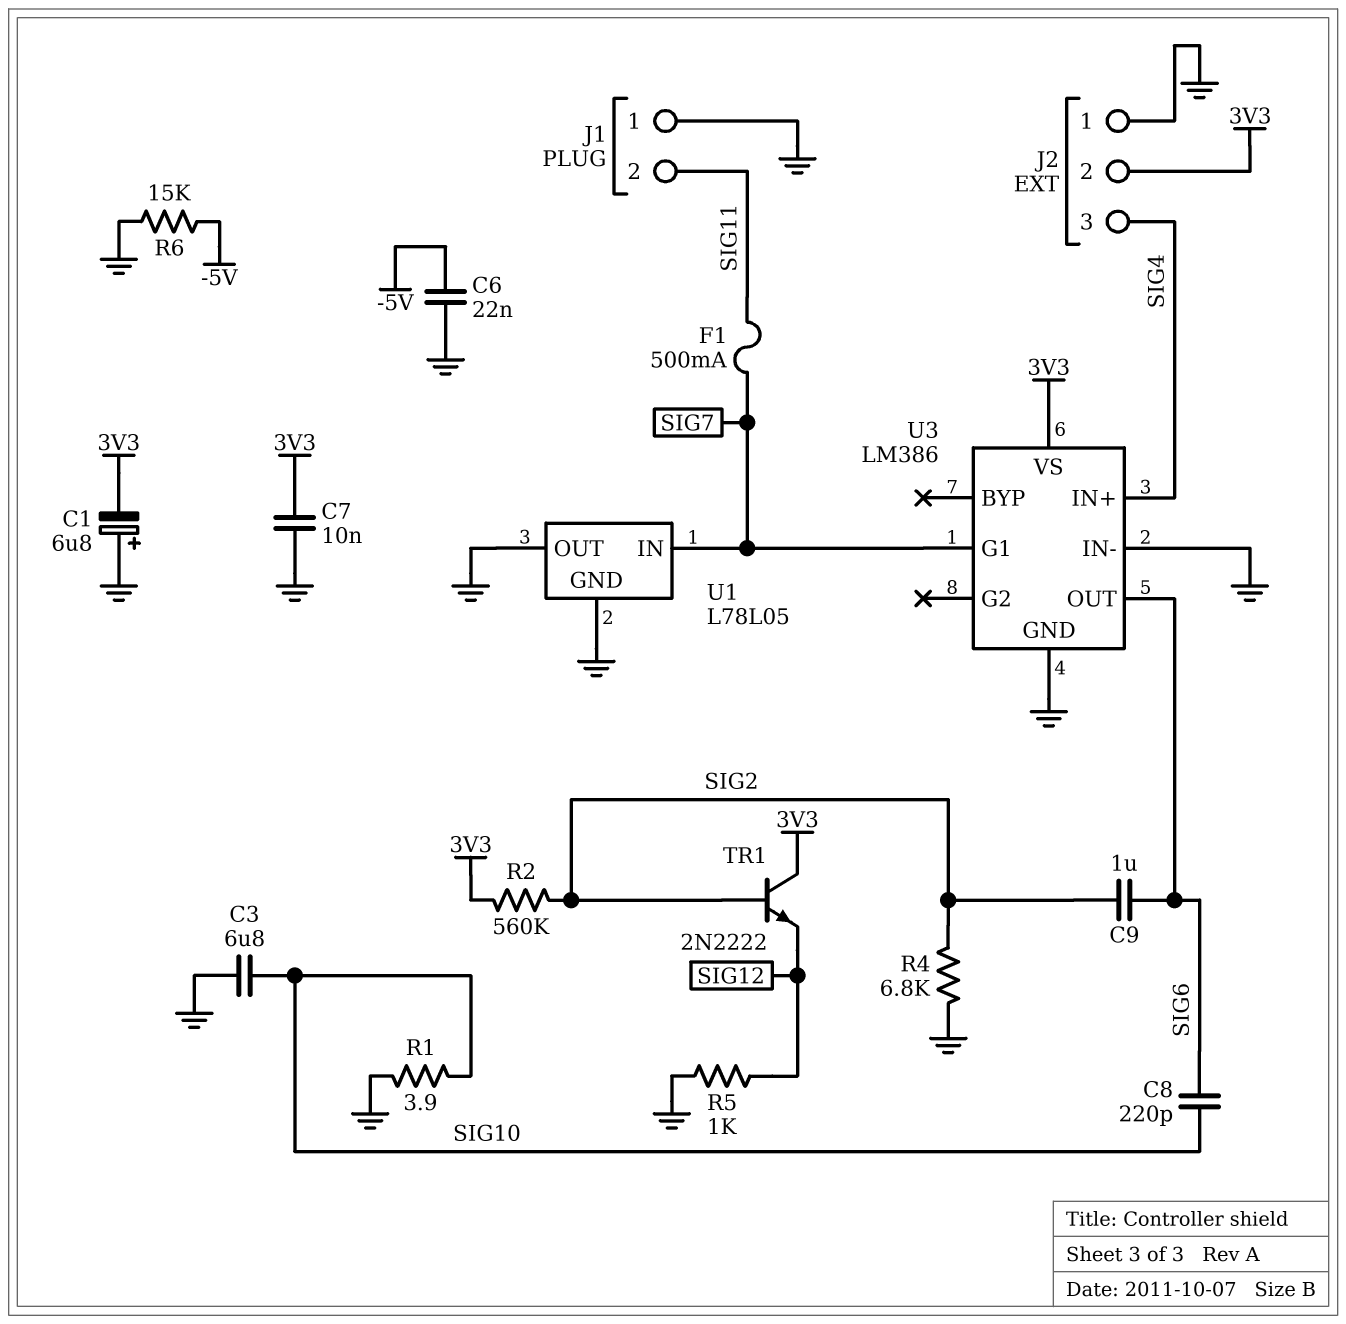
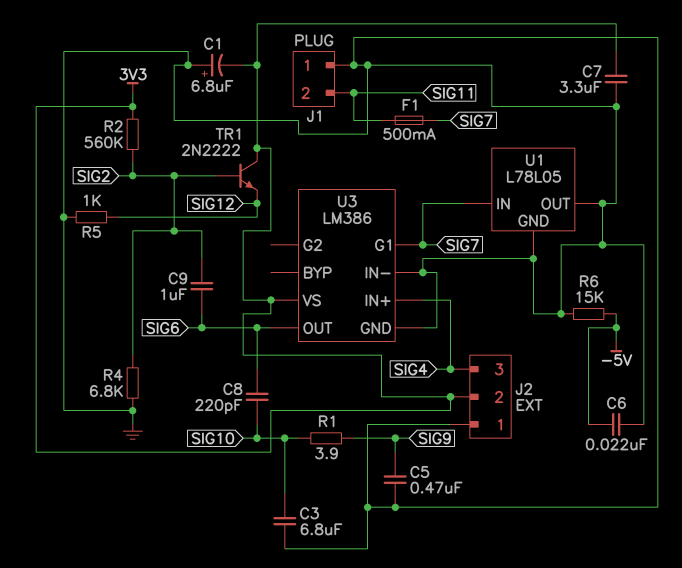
C5: none -> 470nF (GND, SIG9)
C7: 10nF (3V3, GND) -> 3.3uF (3V3, GND)
R1: 3.9 (GND, SIG10) -> 3.9 (SIG9, SIG10)

